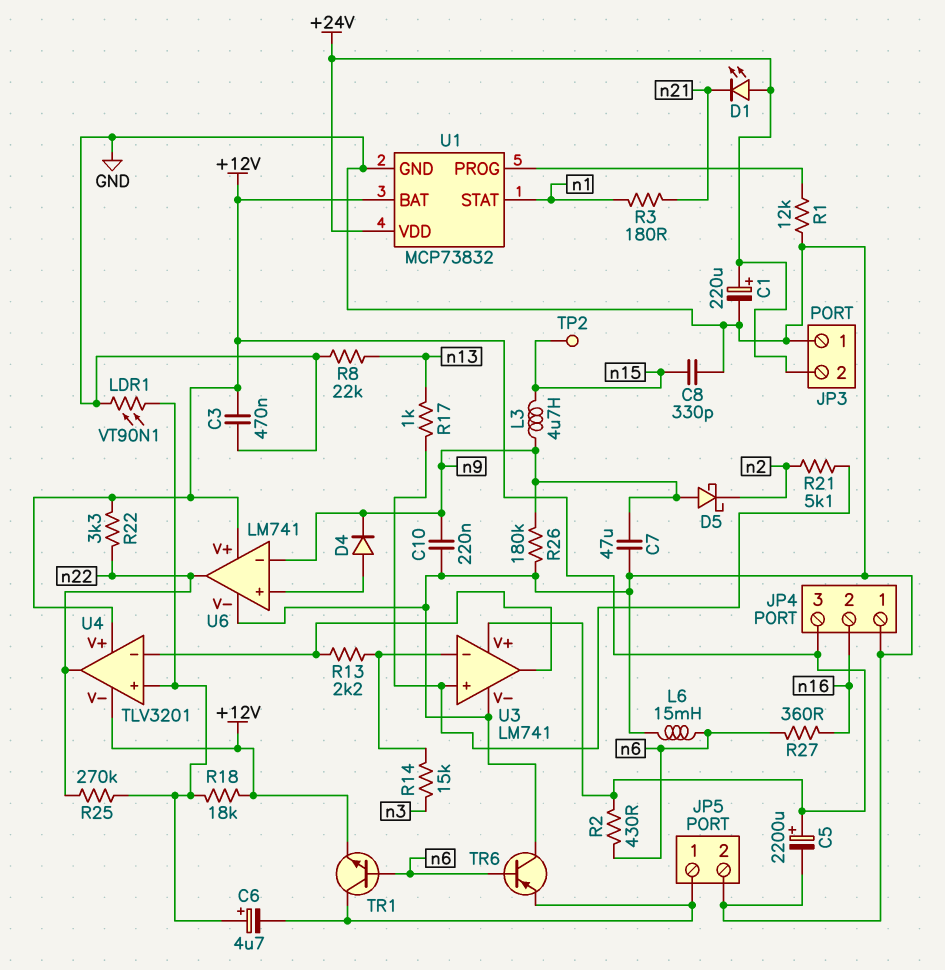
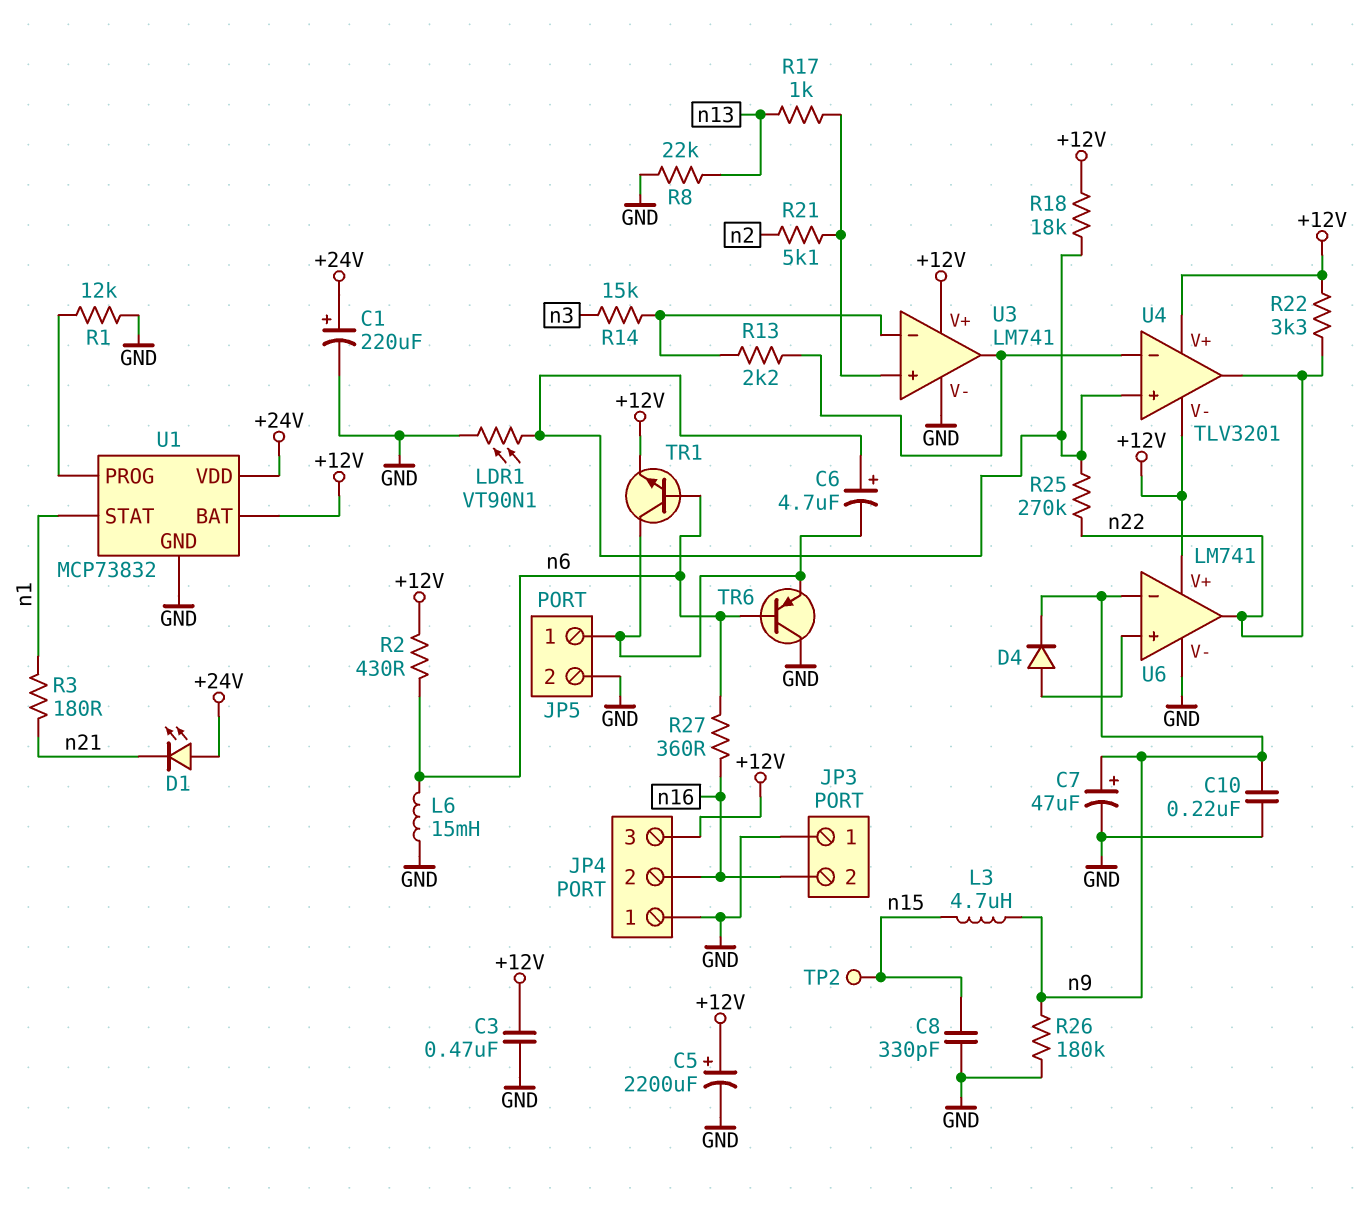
C7: 47uF (GND, n9) -> 47uF (plus n9, minus GND)
D5: schottky (A n9, K n2) -> none
JP3 pin 2: +24V -> n16

